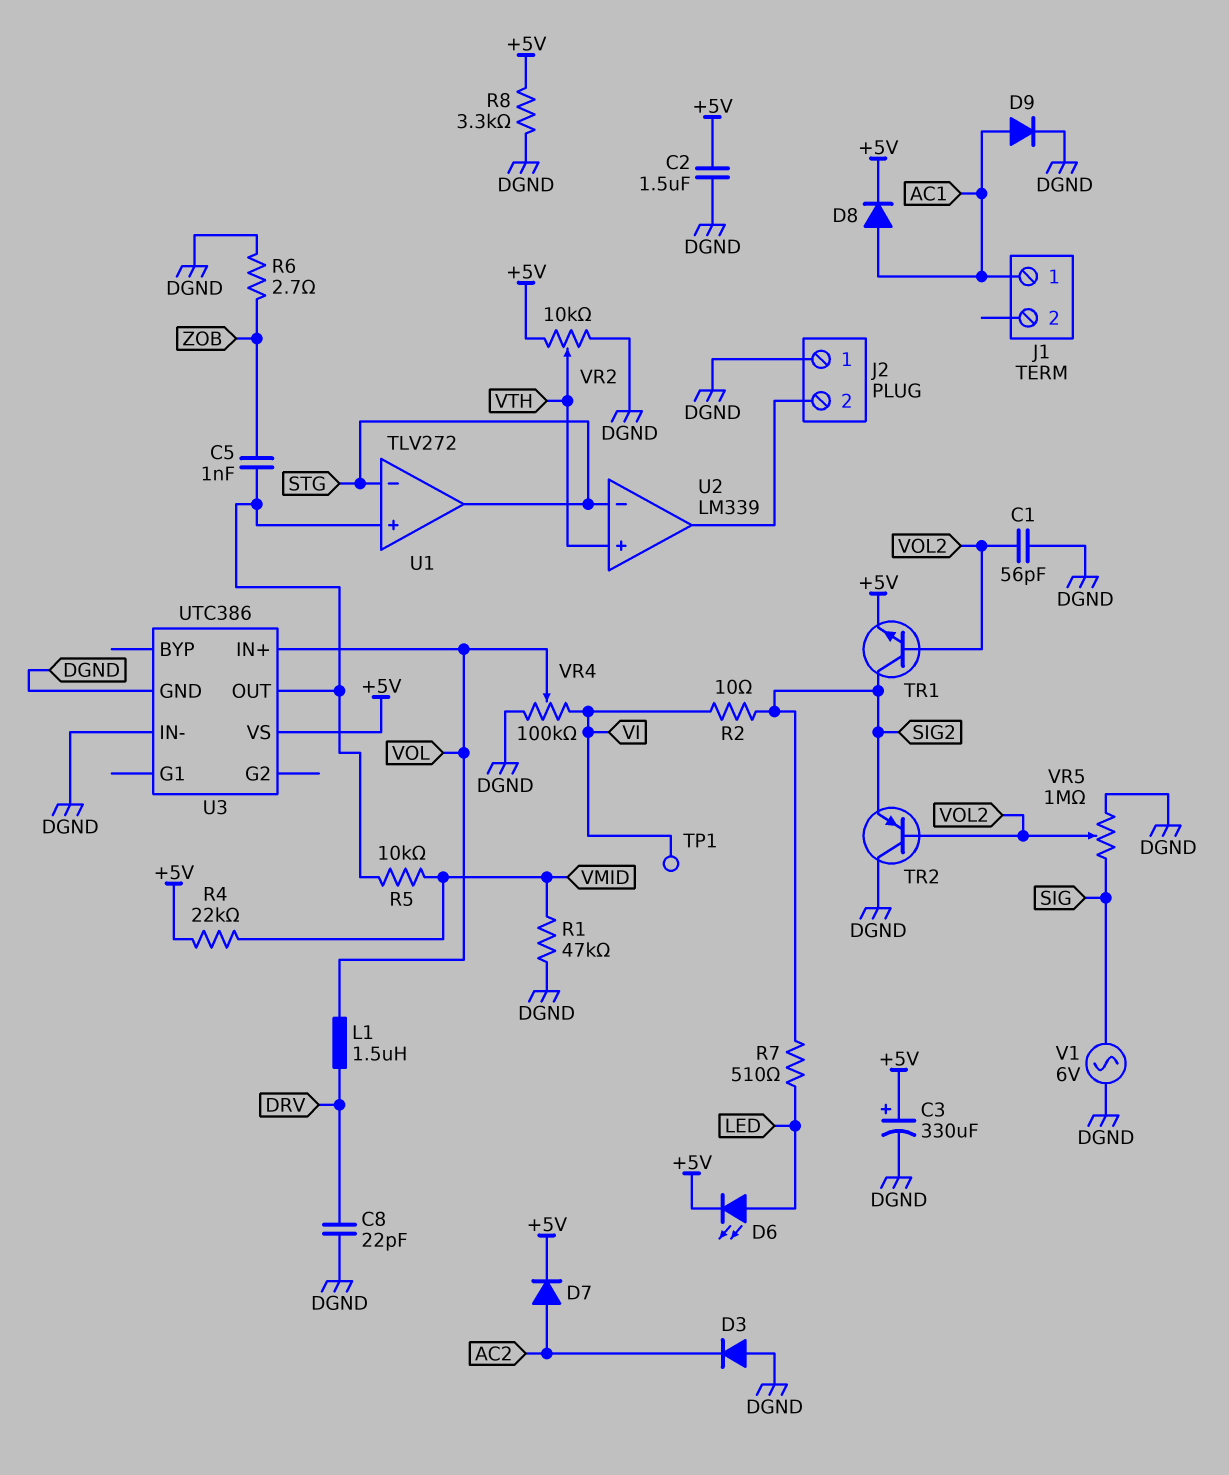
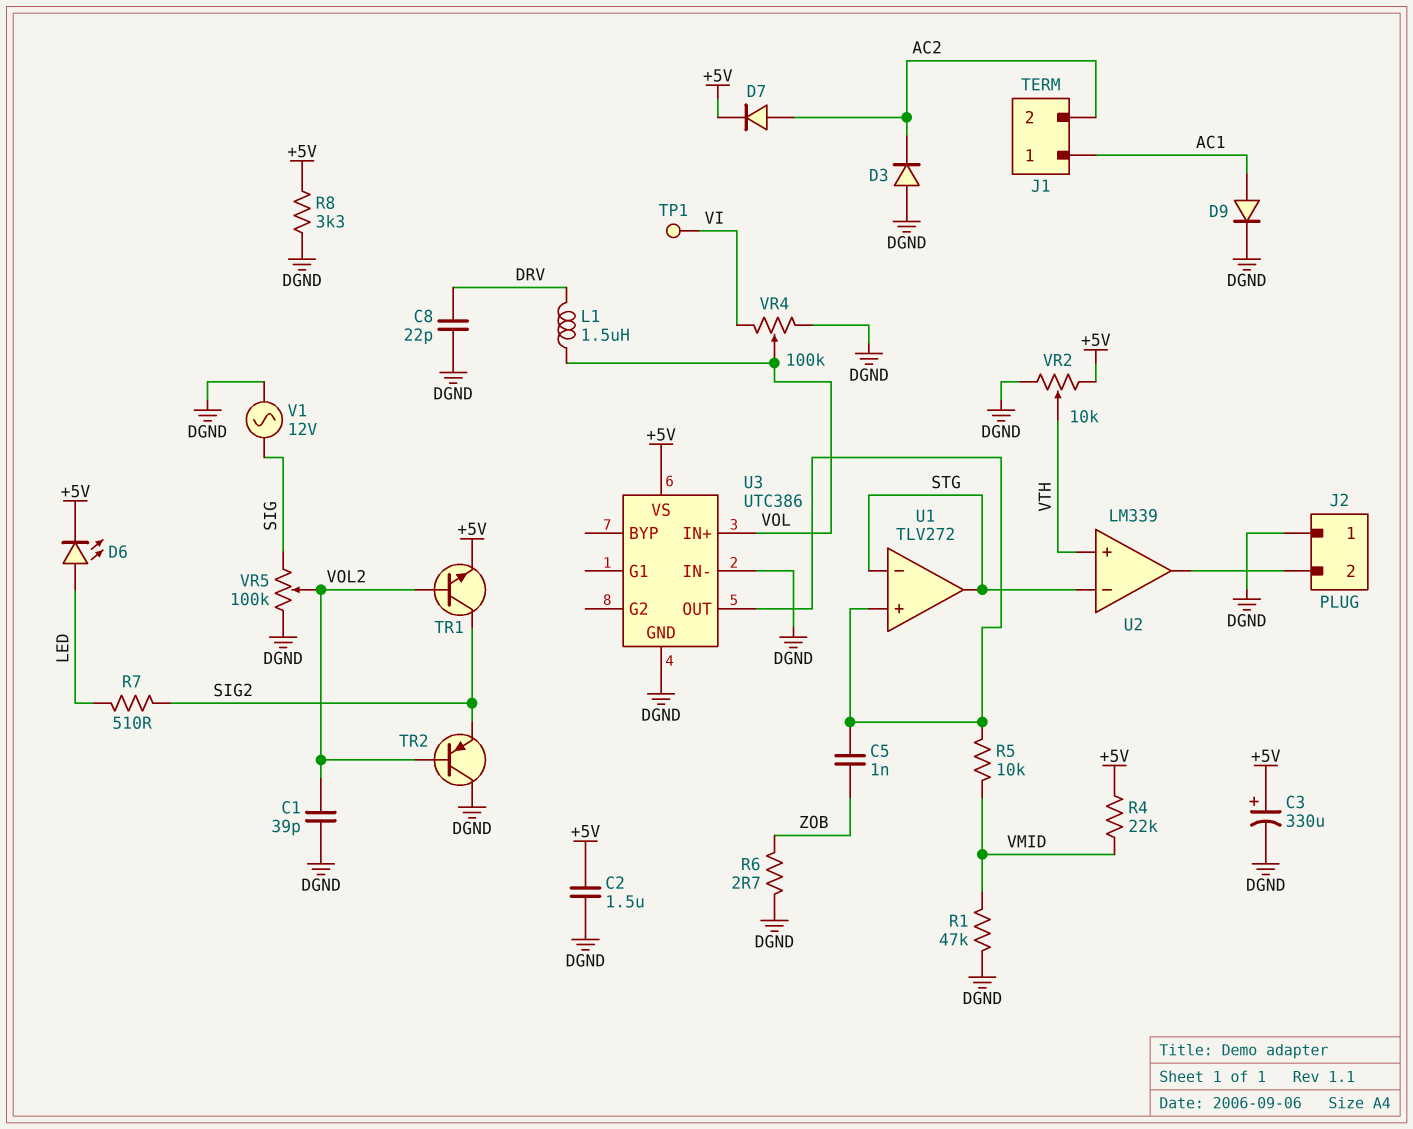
C1: 56pF (DGND, VOL2) -> 39pF (DGND, VOL2)
D8: diode (A AC1, K +5V) -> none
J1 pin 2: none -> AC2
R2: 10 (SIG2, VI) -> none
V1: AC 6V (DGND, SIG) -> AC 12V (DGND, SIG)
VR5: 1M (DGND, SIG, wiper VOL2) -> 100k (DGND, SIG, wiper VOL2)

